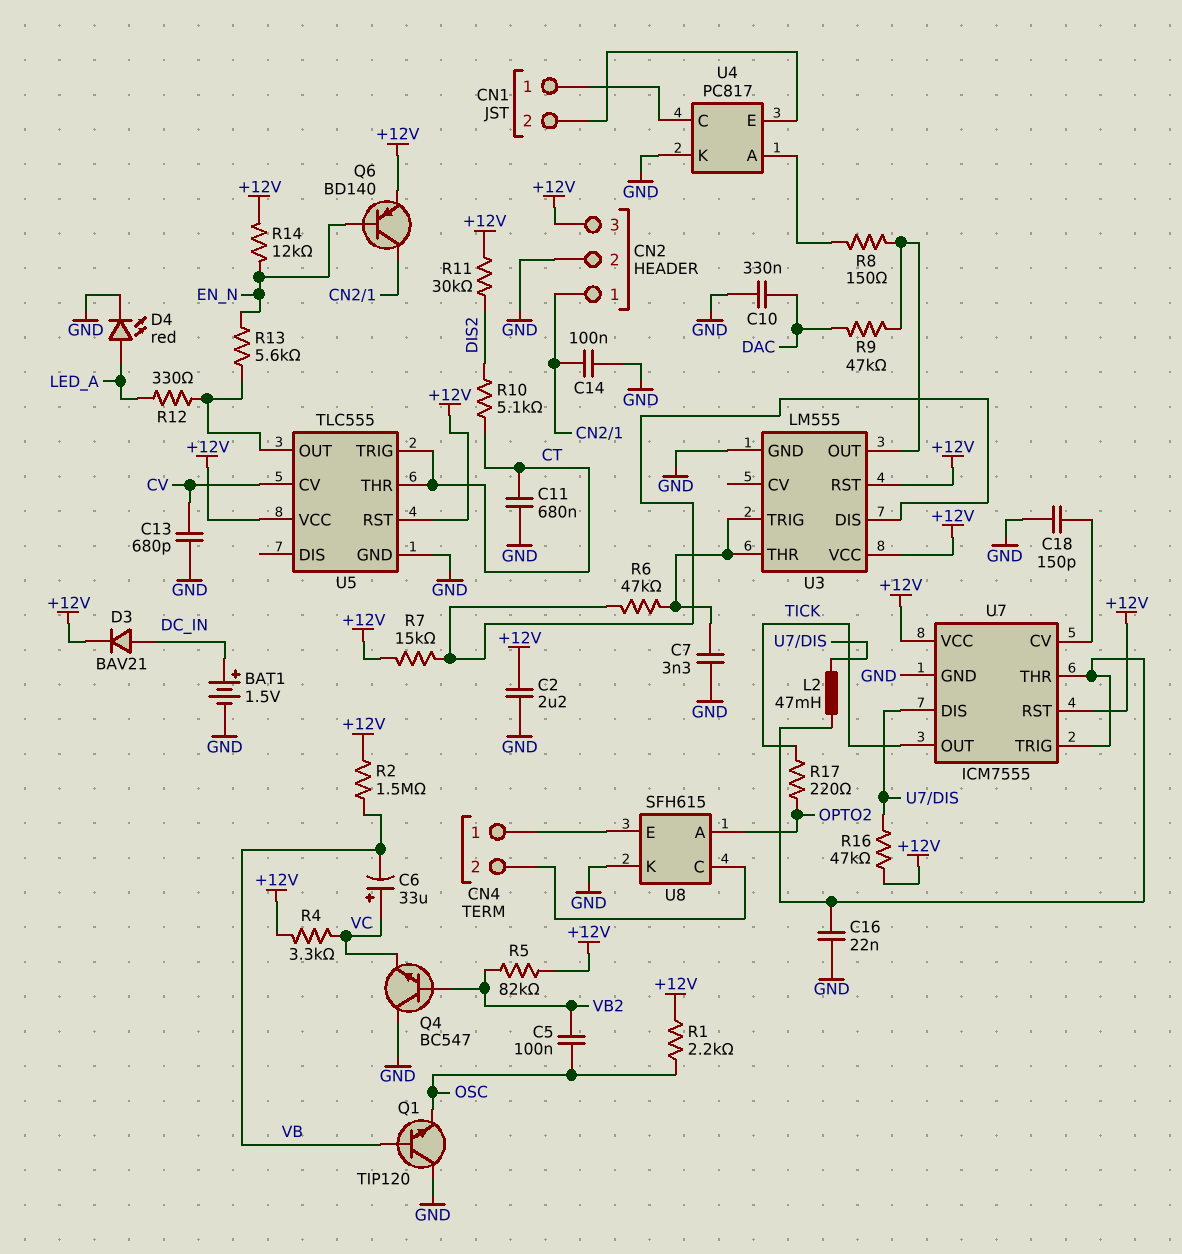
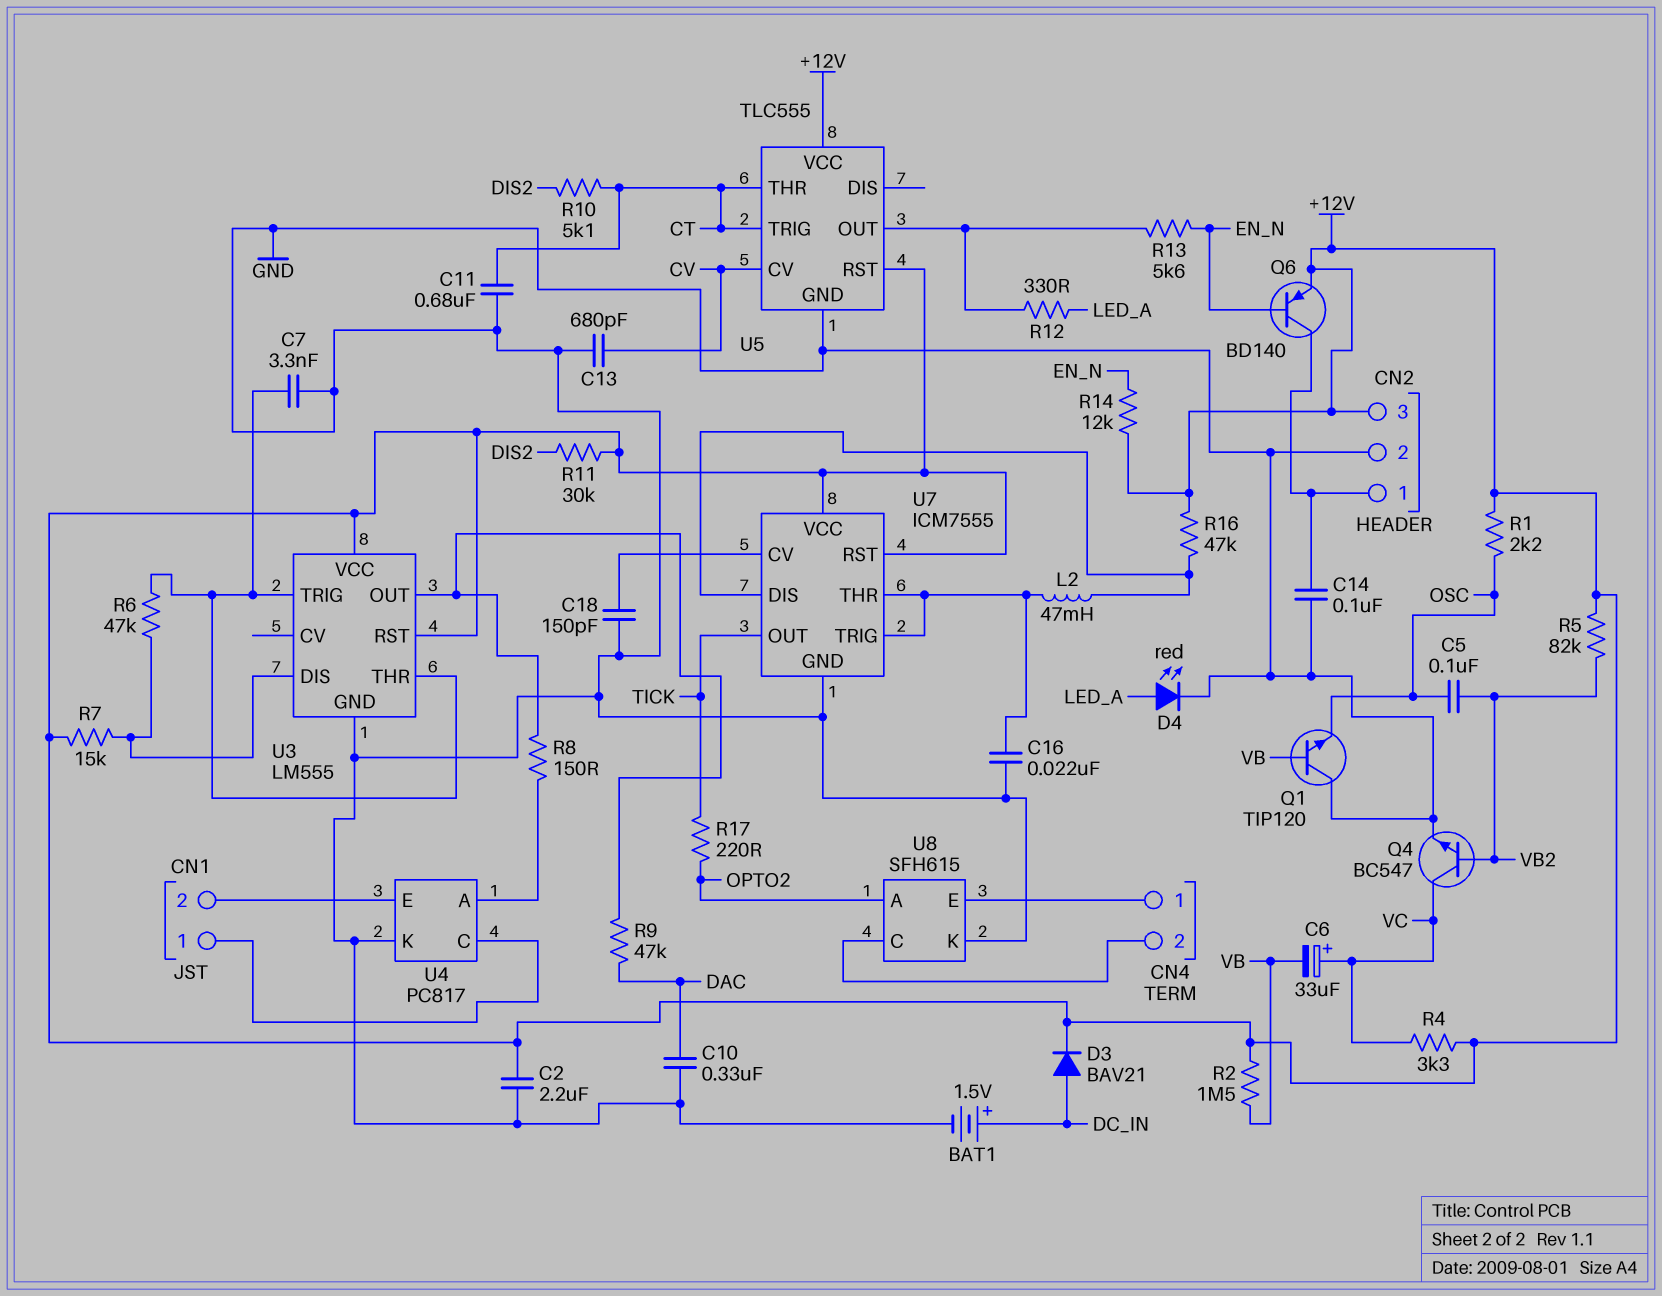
Q4: NPN BC547 (B VB2, C GND, E VC) -> NPN BC547 (B VB2, C VC, E GND)

